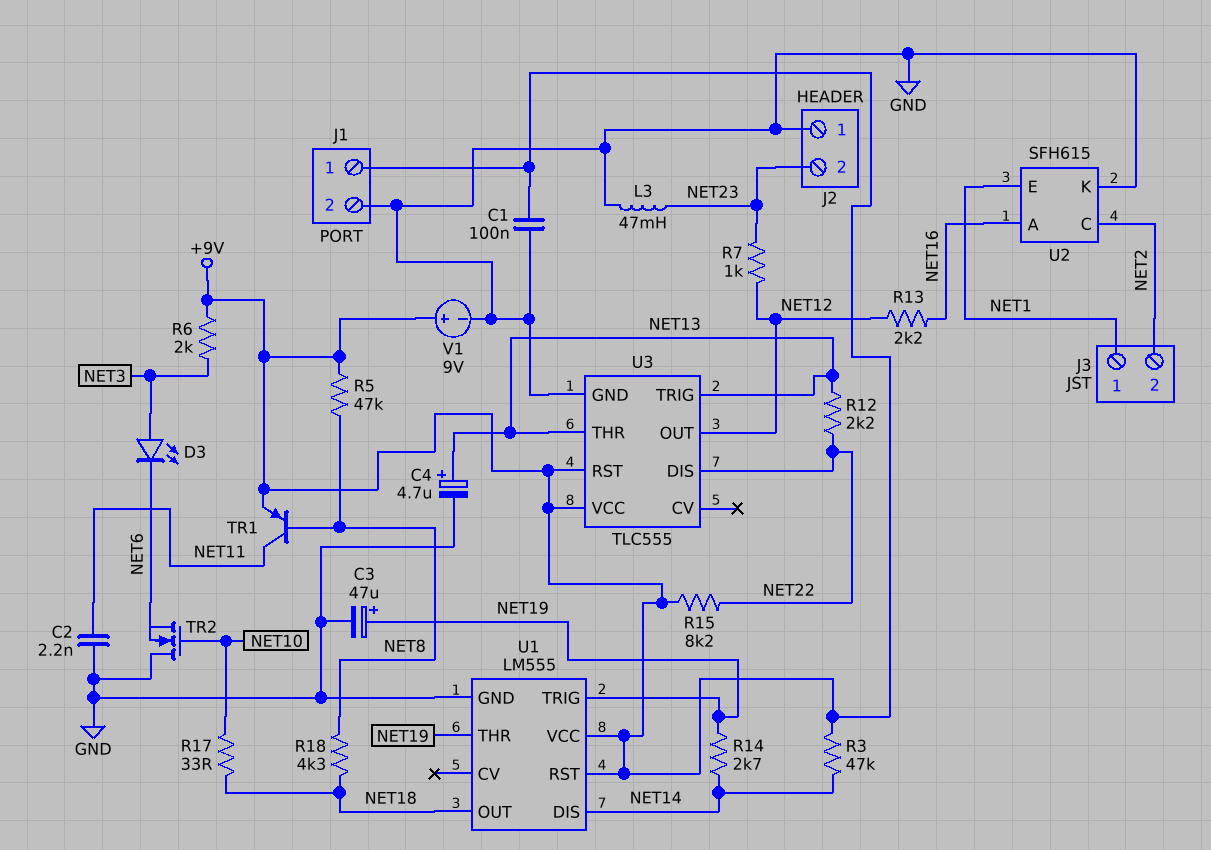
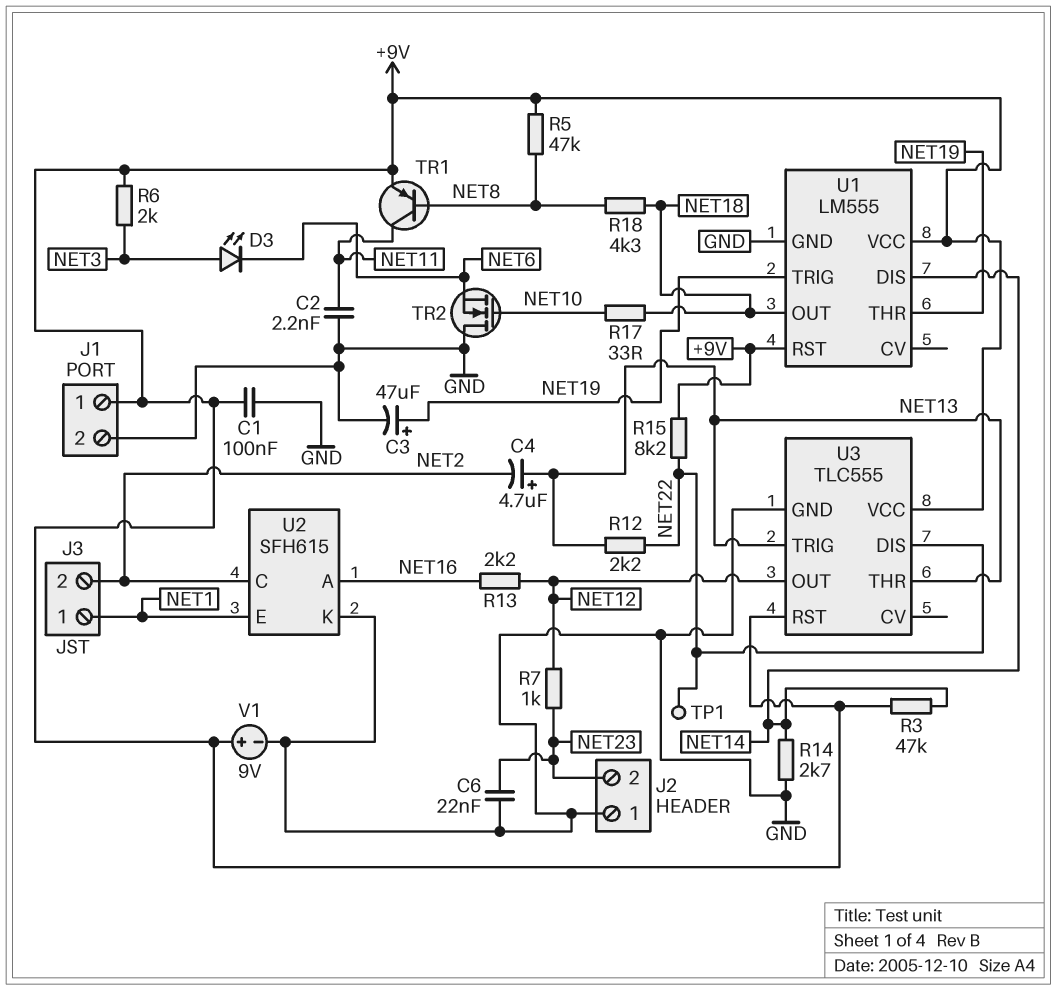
C4: 4.7uF (plus NET13, minus GND) -> 4.7uF (plus NET13, minus NET2)
C6: none -> 22nF (GND, NET23)
L3: 47mH (GND, NET23) -> none
R14: 2.7k (NET14, NET19) -> 2.7k (GND, NET14)
TP1: none -> test point (NET22)

